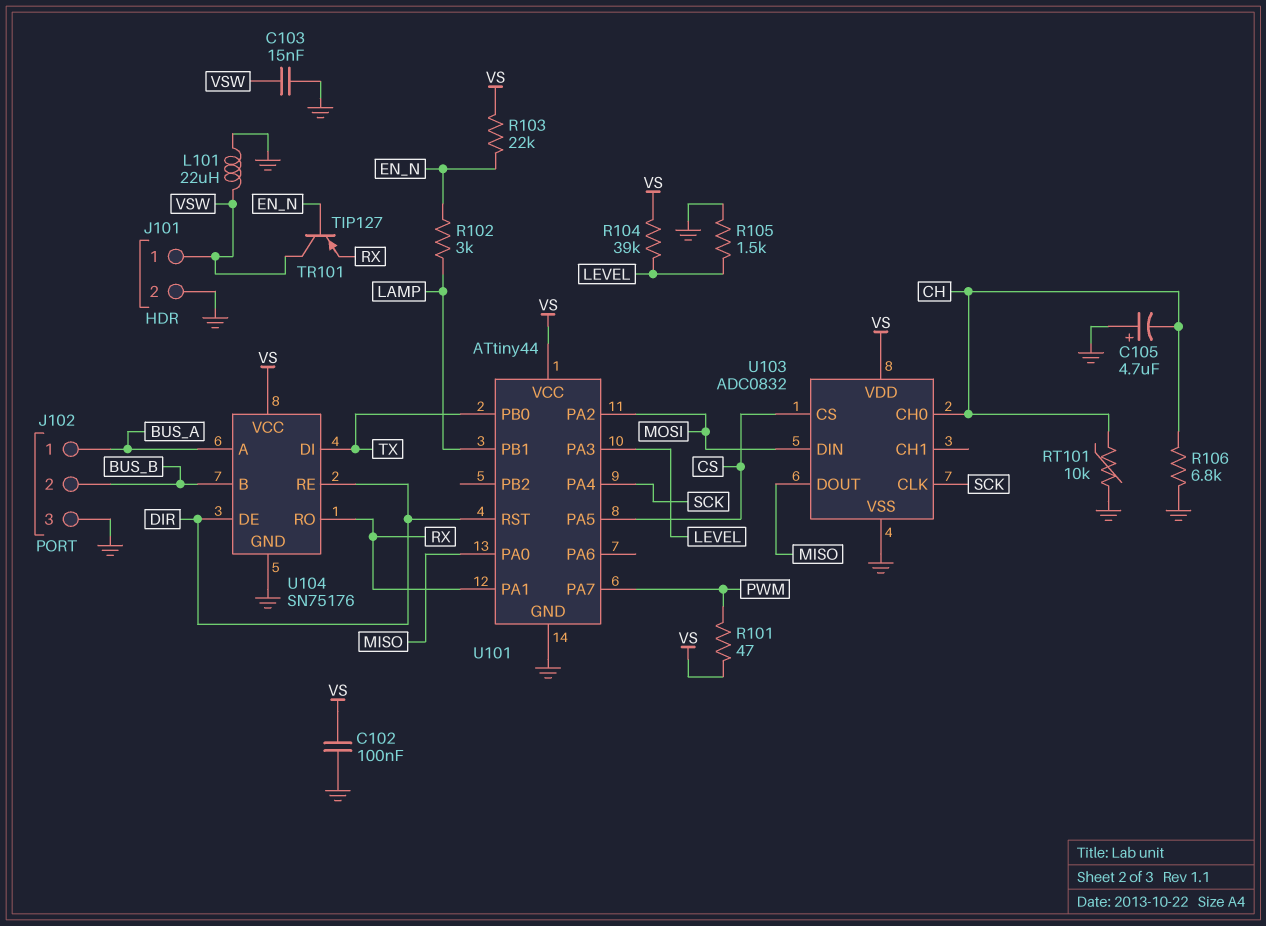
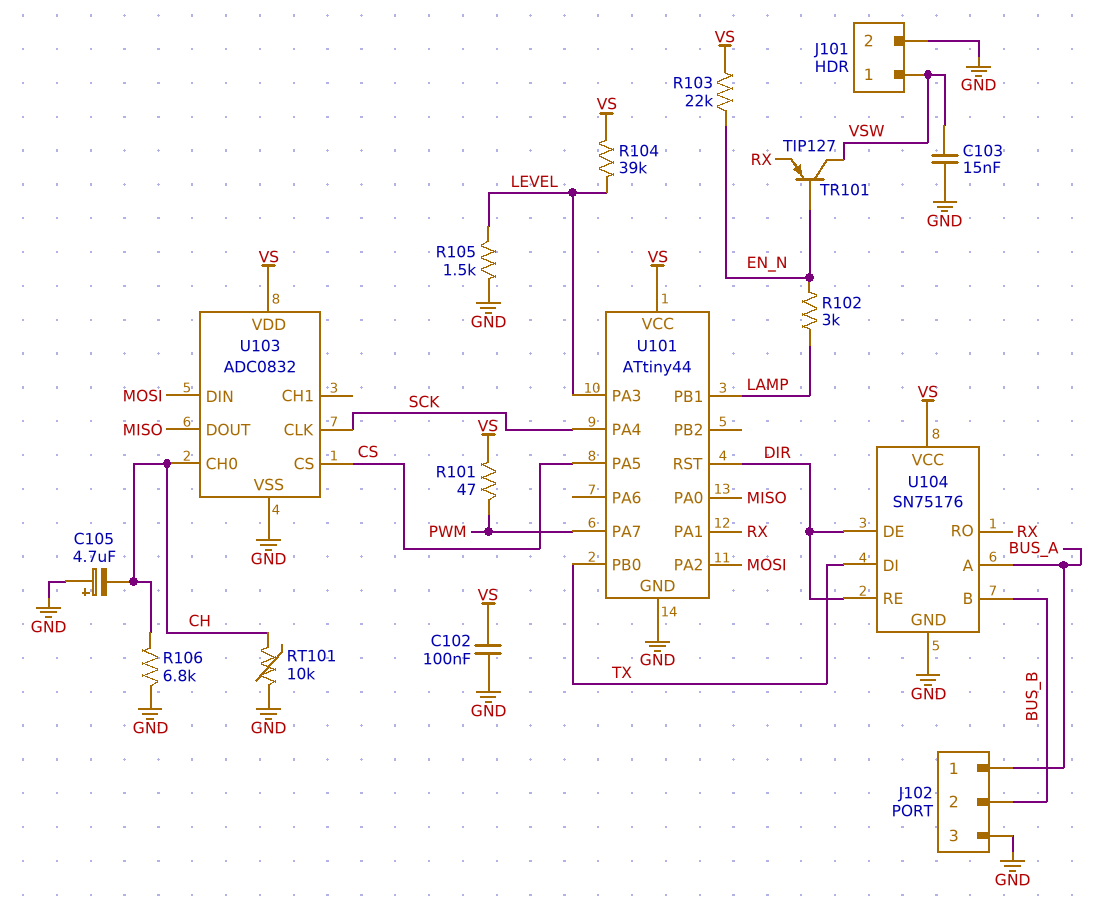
L101: 22uH (GND, VSW) -> none

